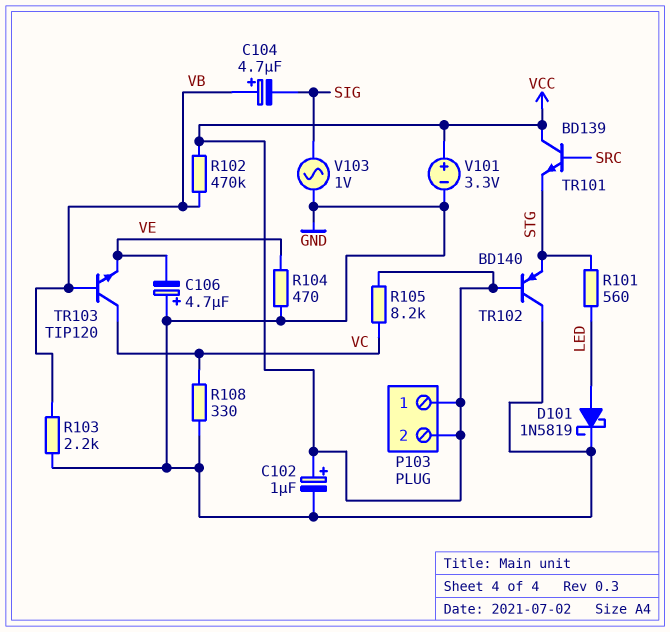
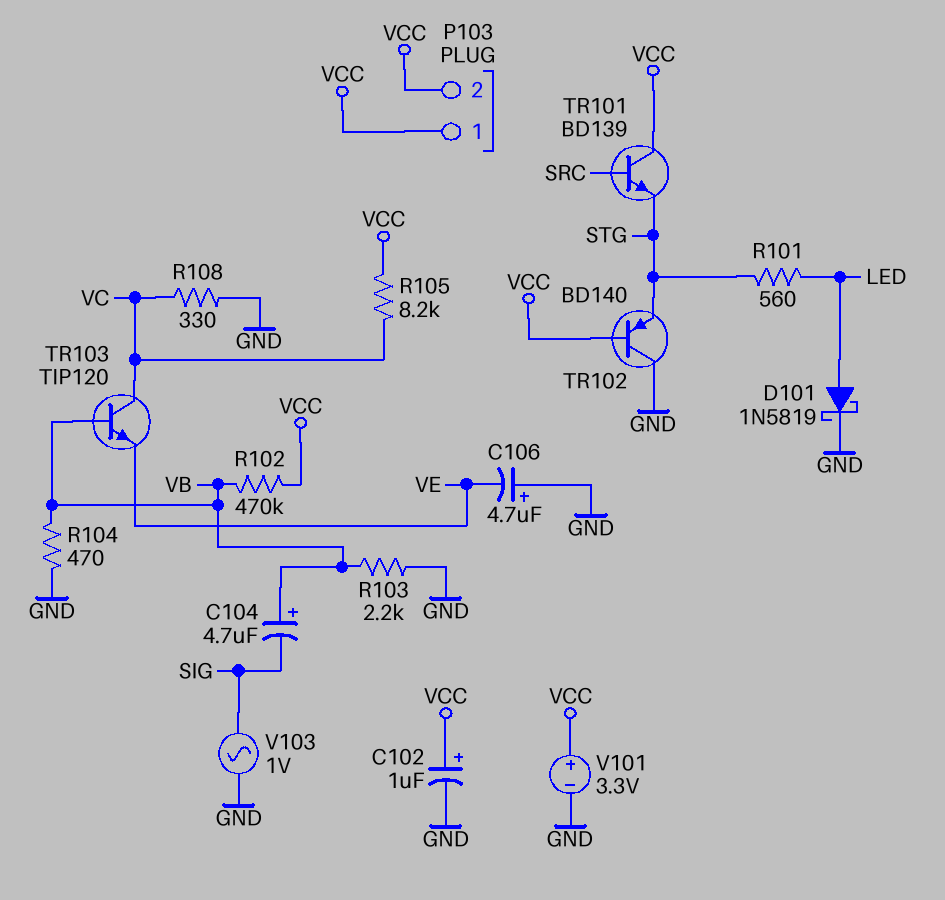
R104: 470 (GND, VE) -> 470 (GND, VB)

